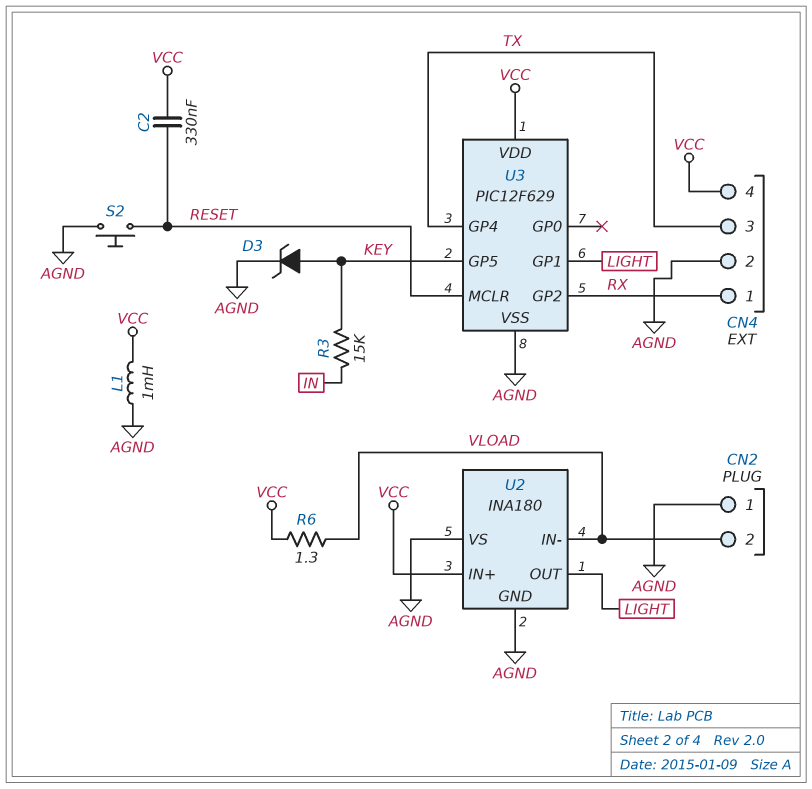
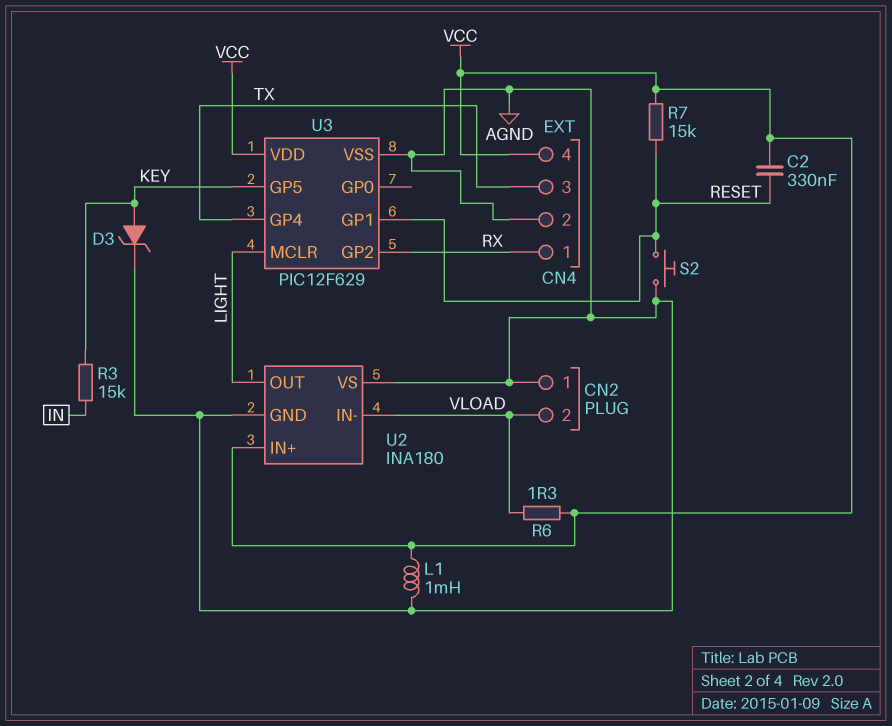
R7: none -> 15k (RESET, VCC)
U3 pin GP1: LIGHT -> RESET
U3 pin MCLR: RESET -> LIGHT

